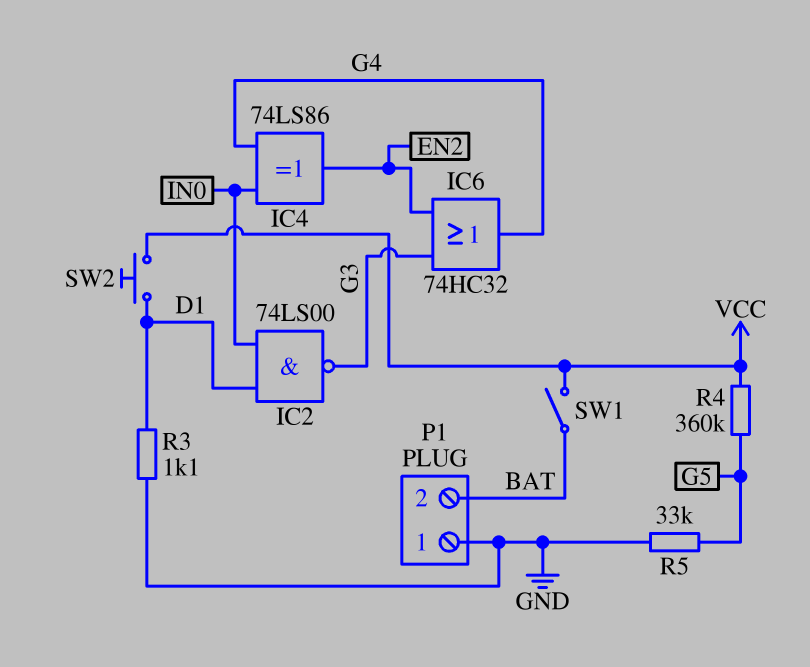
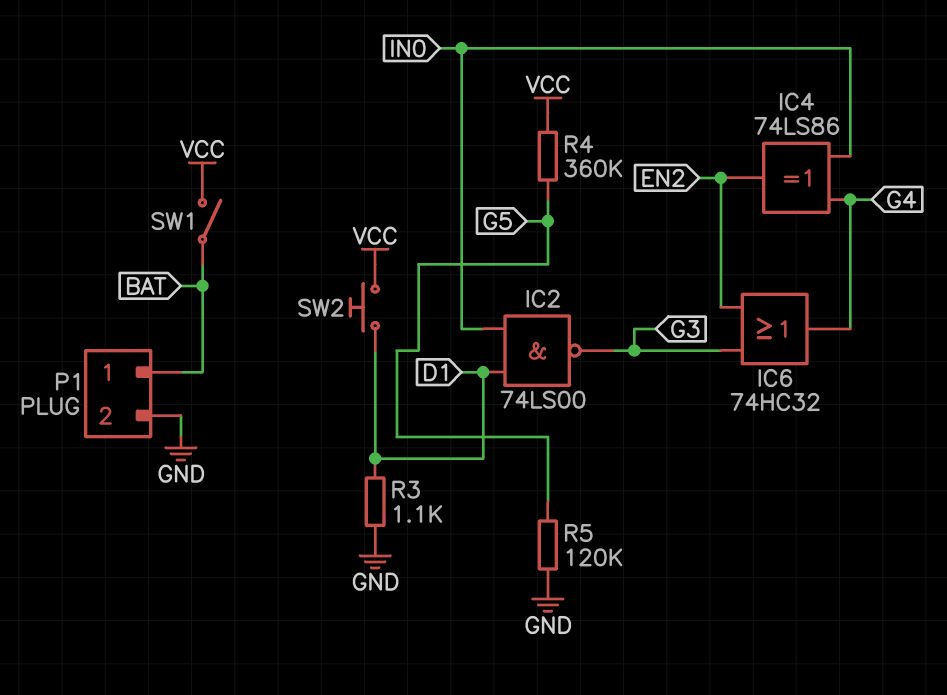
P1 pin 1: GND -> BAT
P1 pin 2: BAT -> GND
R5: 33k (G5, GND) -> 120k (G5, GND)

